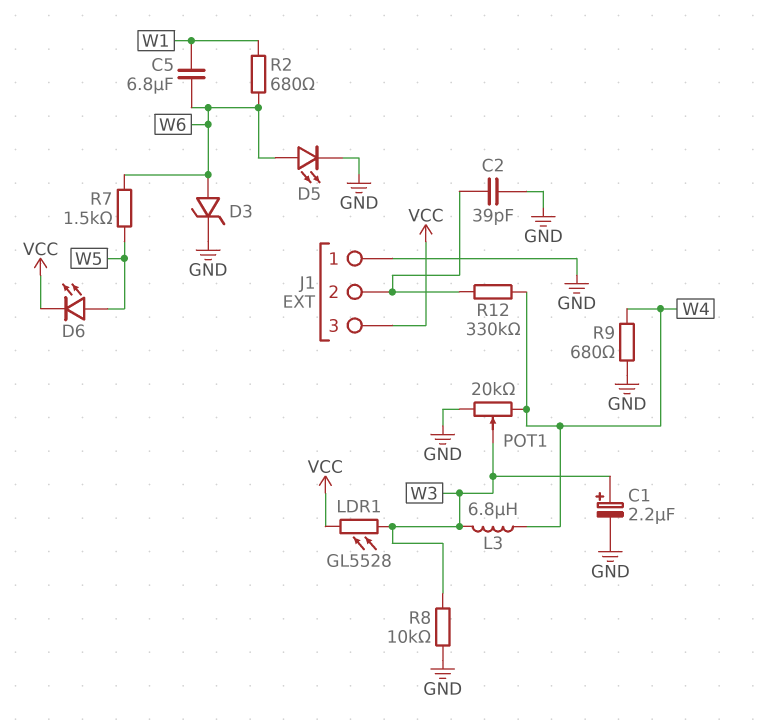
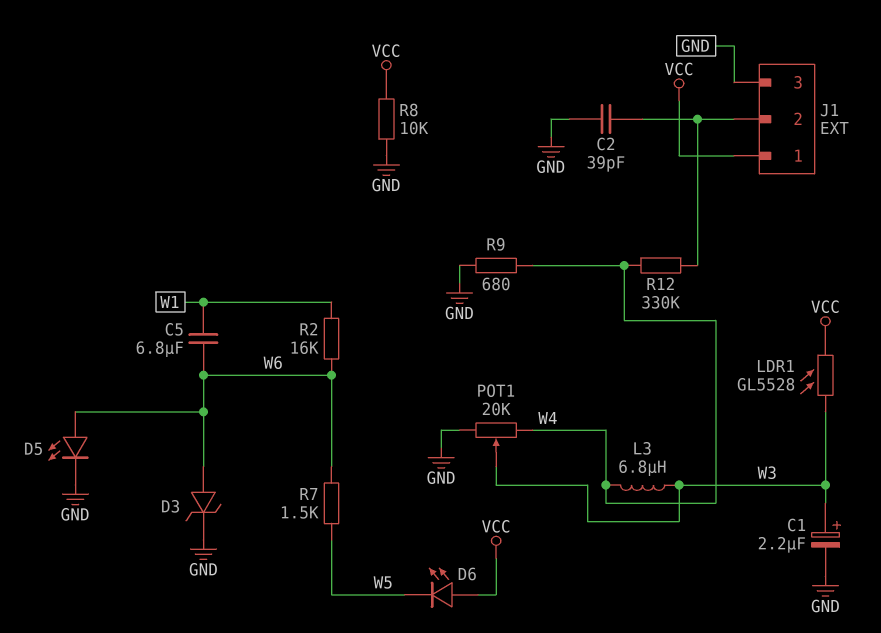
D6: LED (A W5, K VCC) -> LED (A VCC, K W5)
J1 pin 1: GND -> VCC
J1 pin 3: VCC -> GND
R2: 680 (W1, W6) -> 16k (W1, W6)
R8: 10k (GND, W3) -> 10k (GND, VCC)

